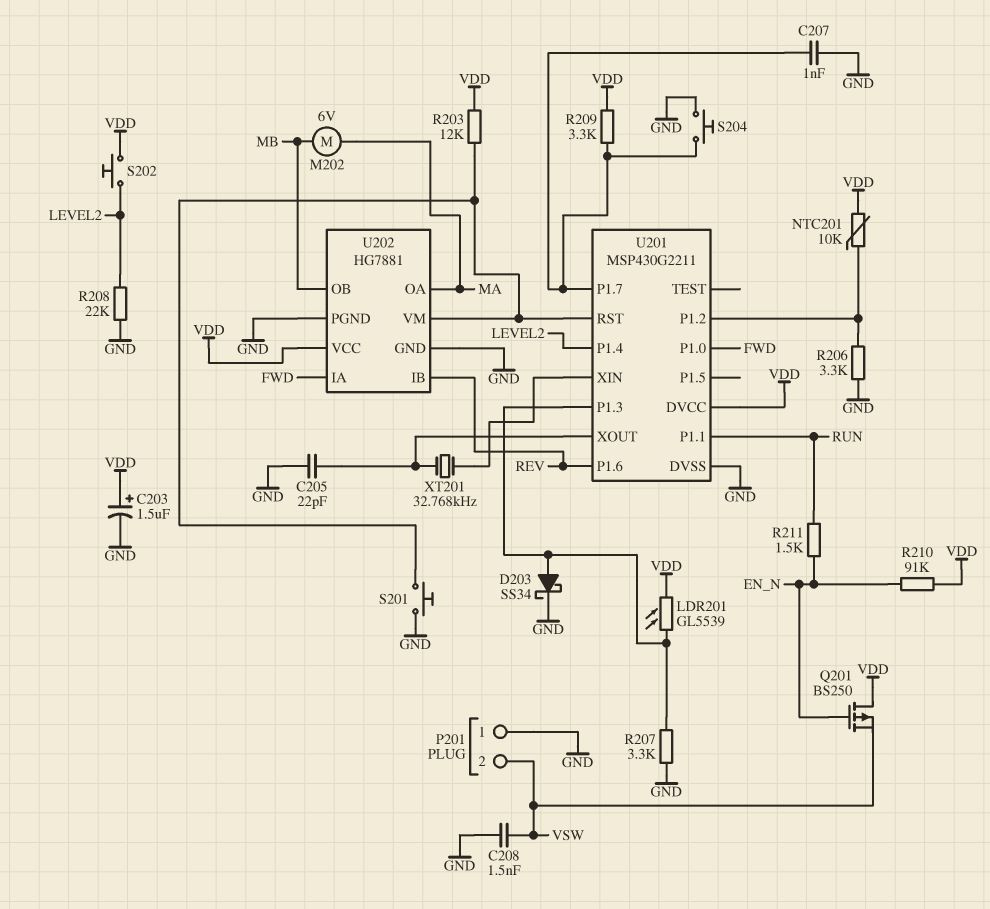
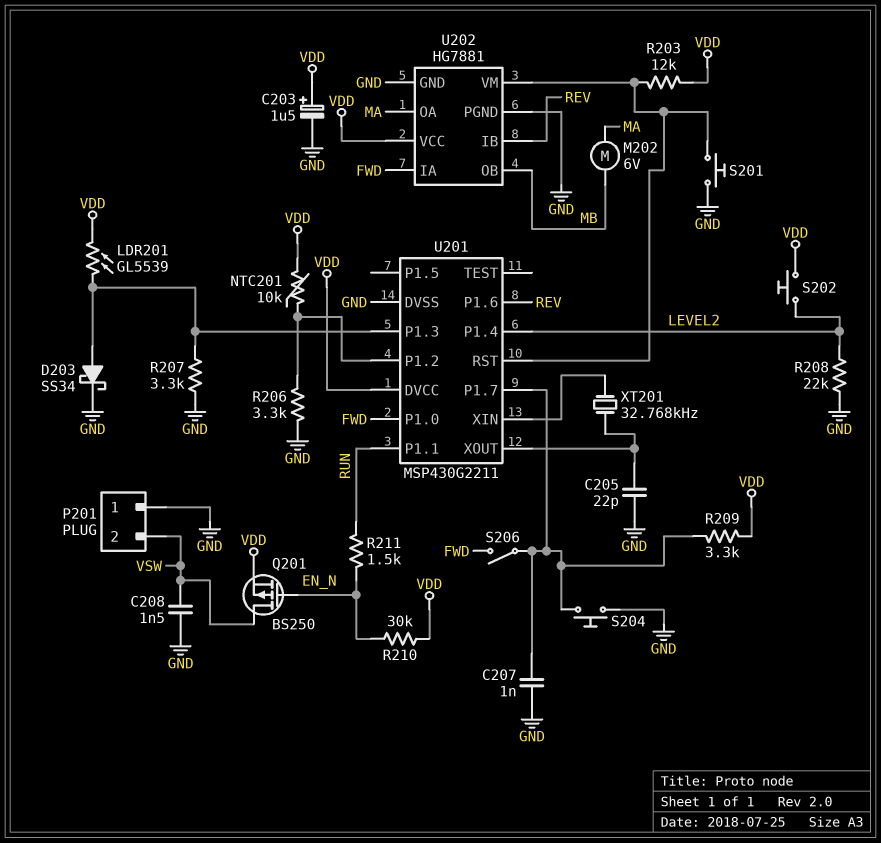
Q201: PMOS BS250 (G EN_N, D VDD, S VSW) -> PMOS BS250 (G EN_N, D VSW, S VDD)
R210: 91k (EN_N, VDD) -> 30k (EN_N, VDD)
S206: none -> switch (FWD, U201/P1.7)

